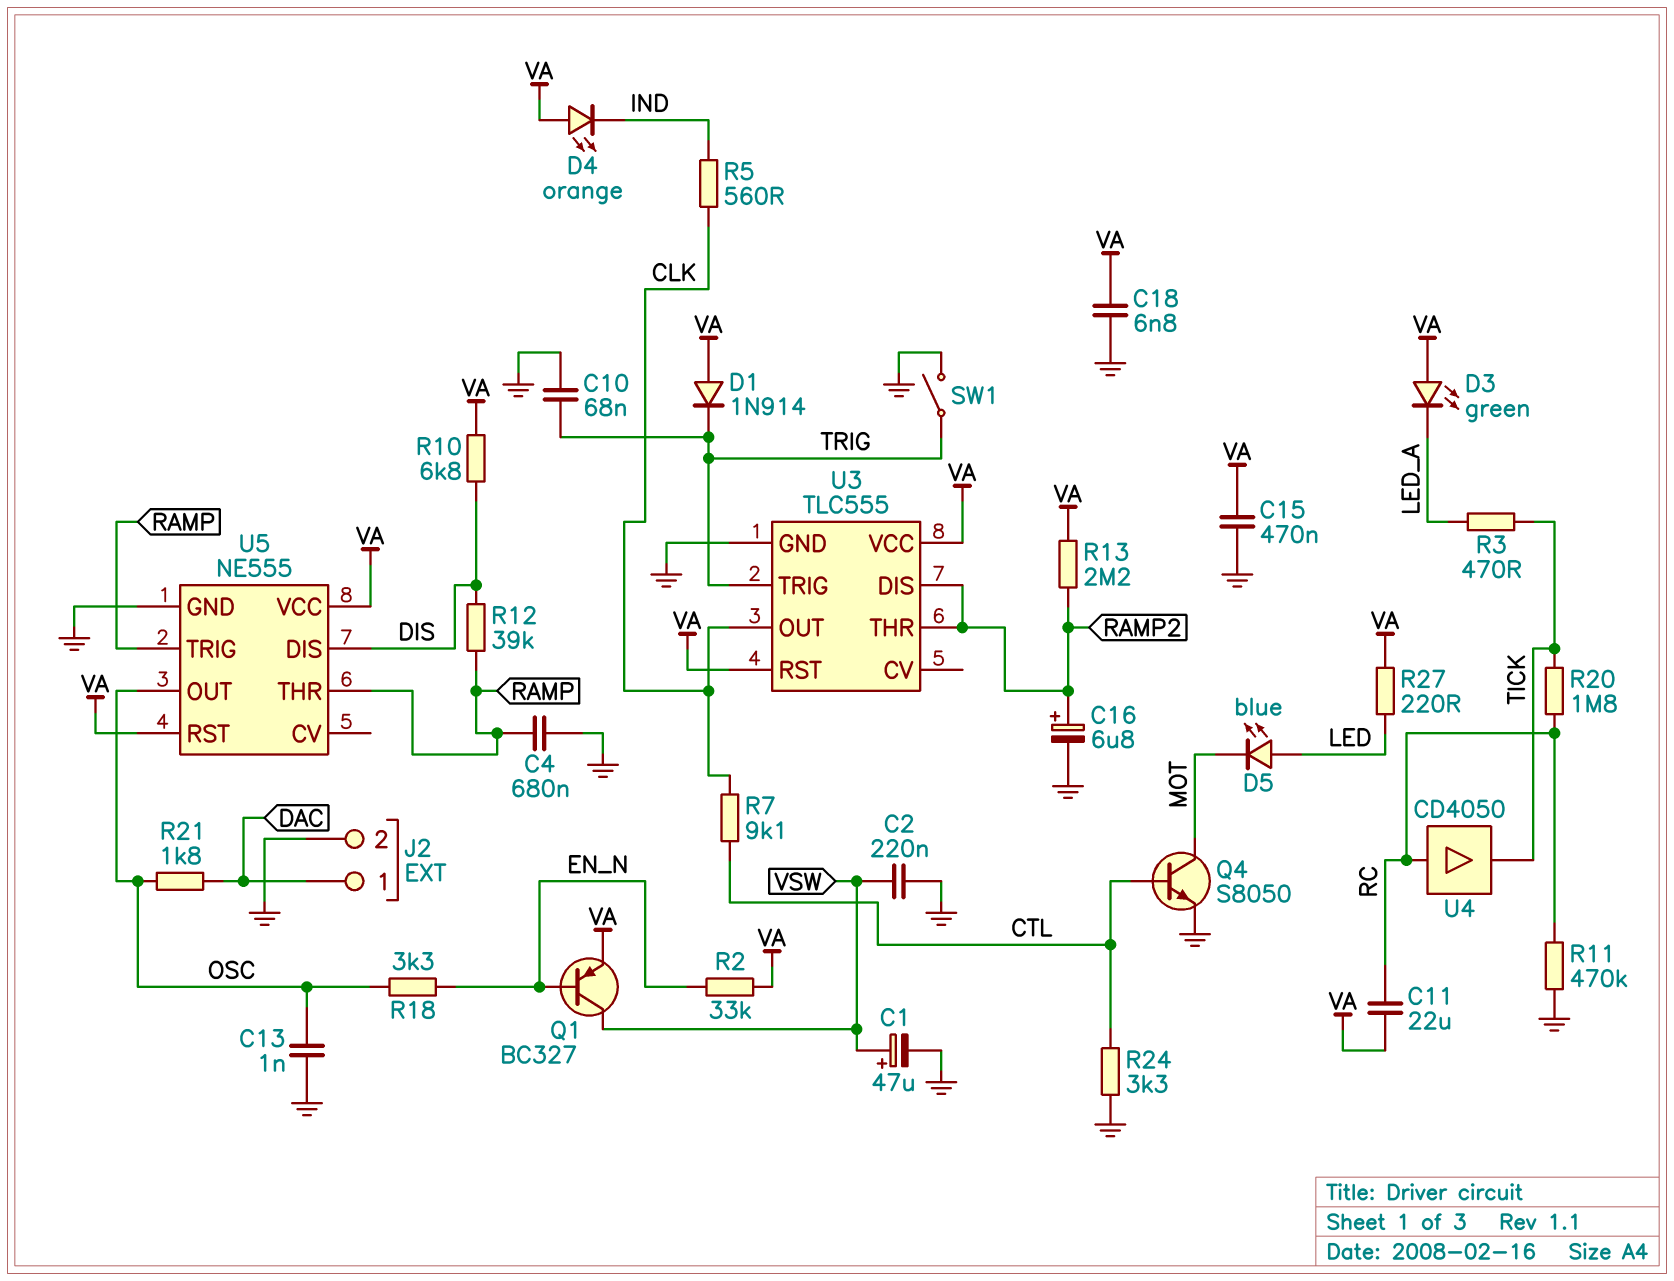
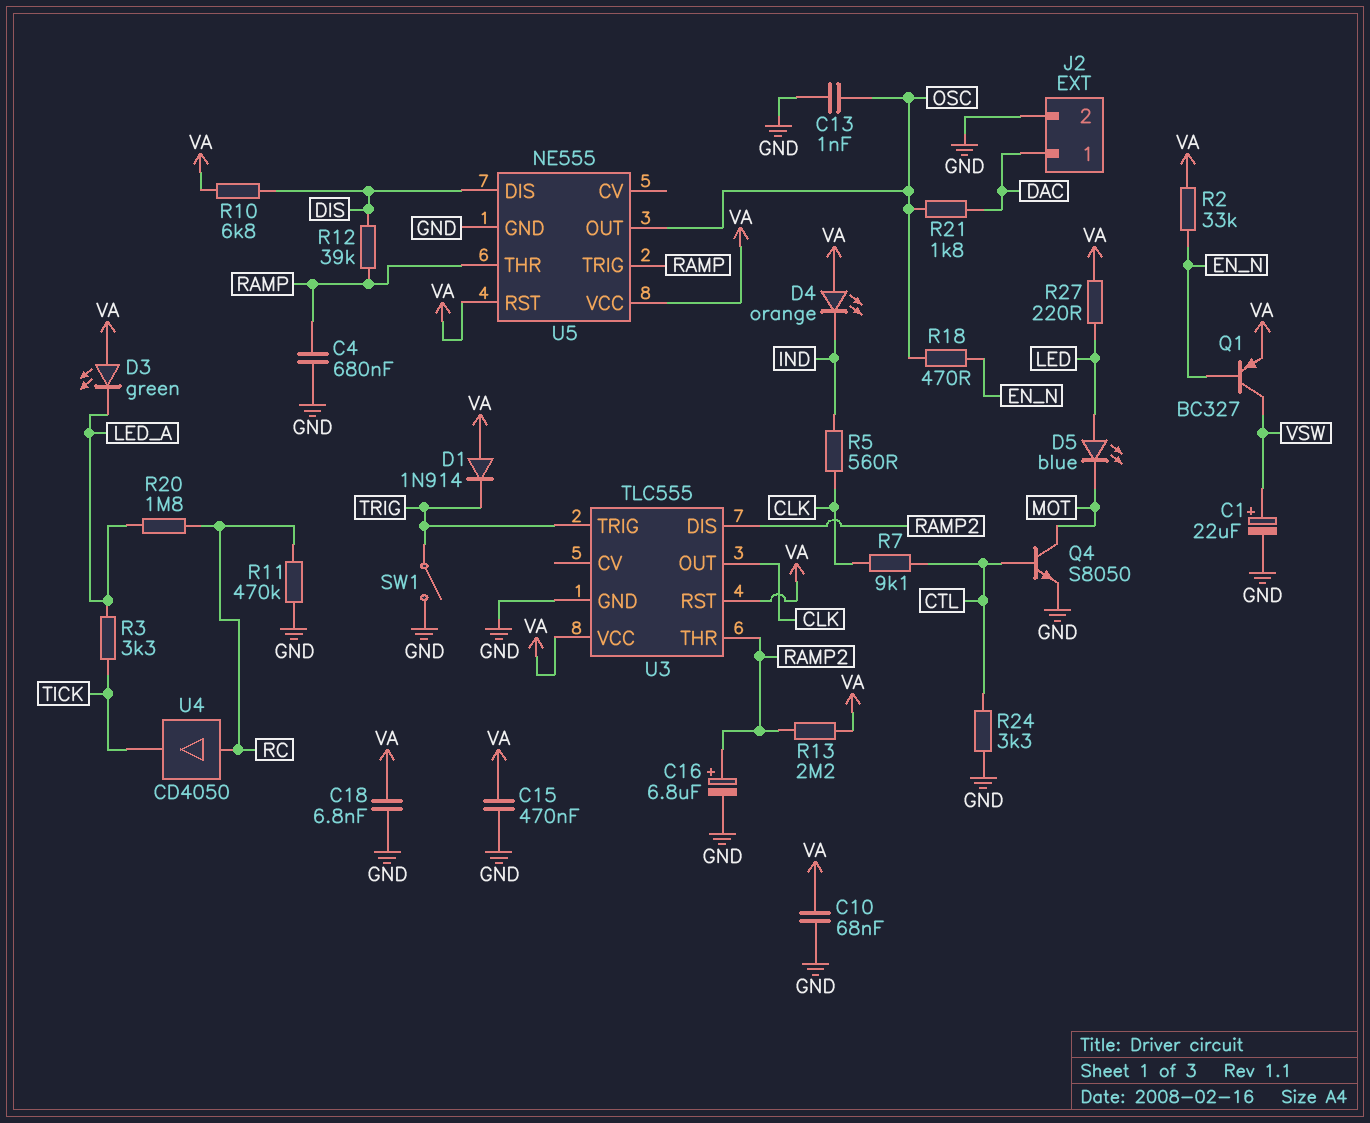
C1: 47uF (plus VSW, minus GND) -> 22uF (plus VSW, minus GND)
C2: 220nF (GND, VSW) -> none
C10: 68nF (GND, TRIG) -> 68nF (GND, VA)
C11: 22uF (RC, VA) -> none
R3: 470 (LED_A, TICK) -> 3.3k (LED_A, TICK)
R18: 3.3k (EN_N, OSC) -> 470 (EN_N, OSC)
R20: 1.8M (RC, TICK) -> 1.8M (LED_A, RC)

